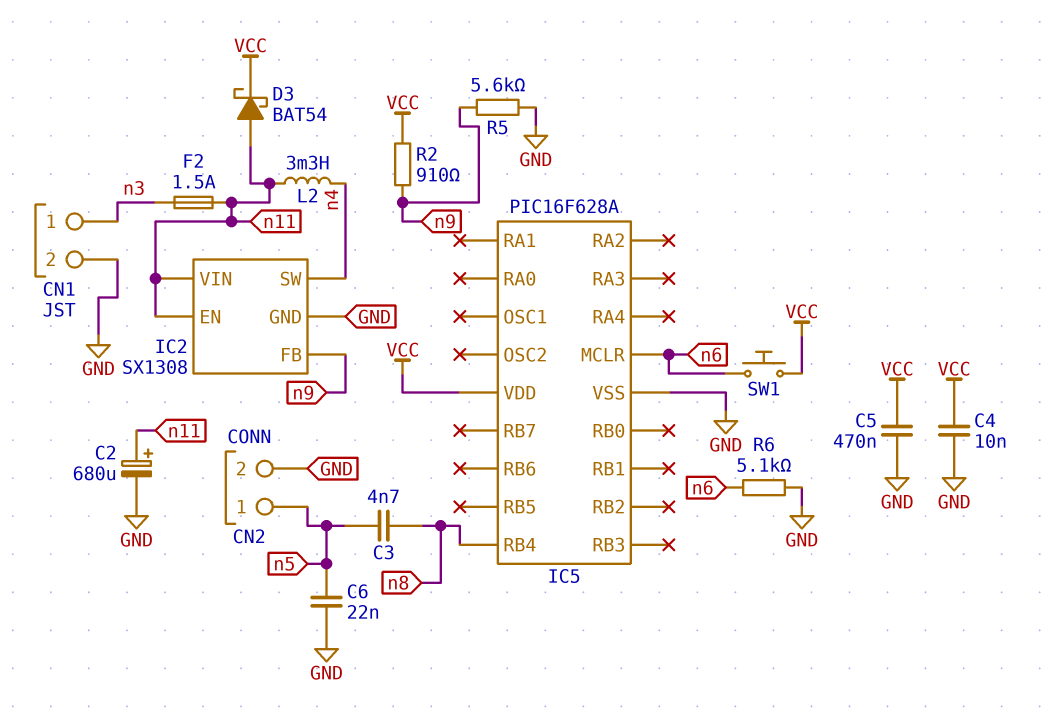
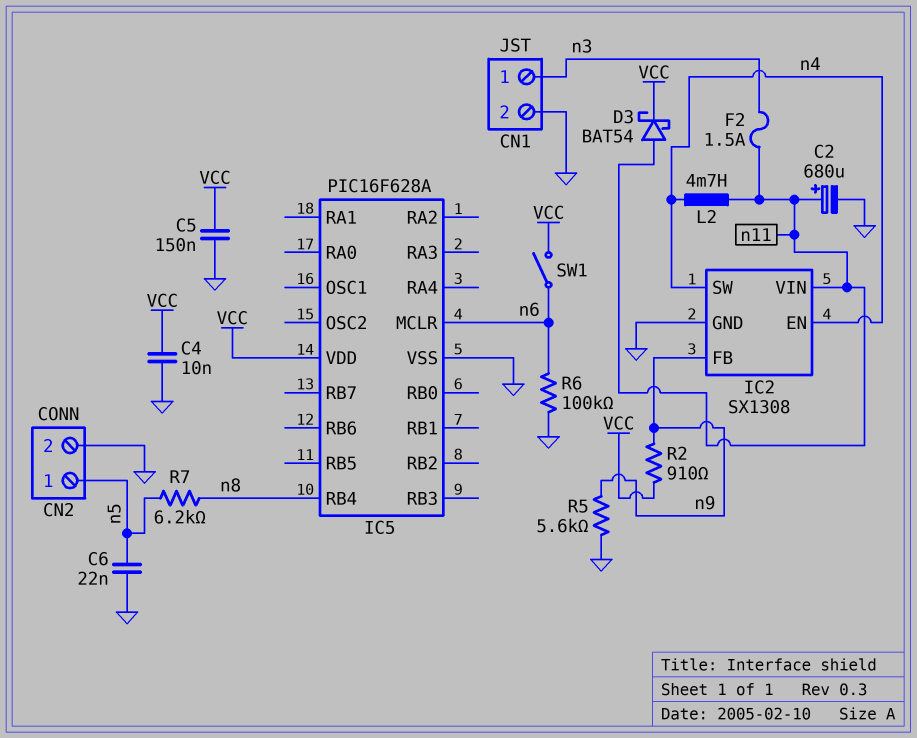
C3: 4.7nF (n5, n8) -> none
C5: 470nF (GND, VCC) -> 150nF (GND, VCC)
IC2 pin EN: n11 -> n4
L2: 3.3mH (n4, n11) -> 4.7mH (n4, n11)
R6: 5.1k (GND, n6) -> 100k (GND, n6)
R7: none -> 6.2k (n5, n8)
SW1: button (VCC, n6) -> switch (VCC, n6)

